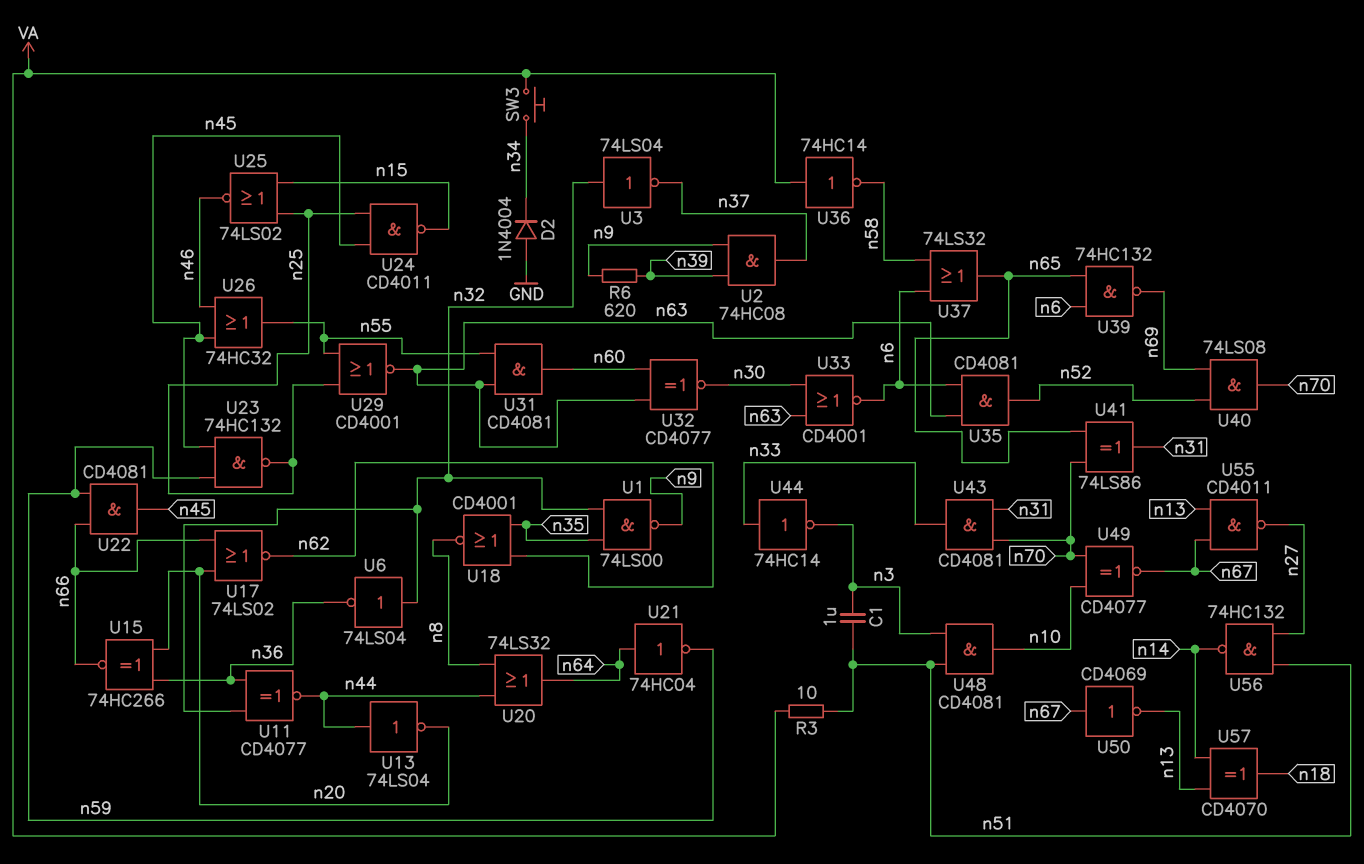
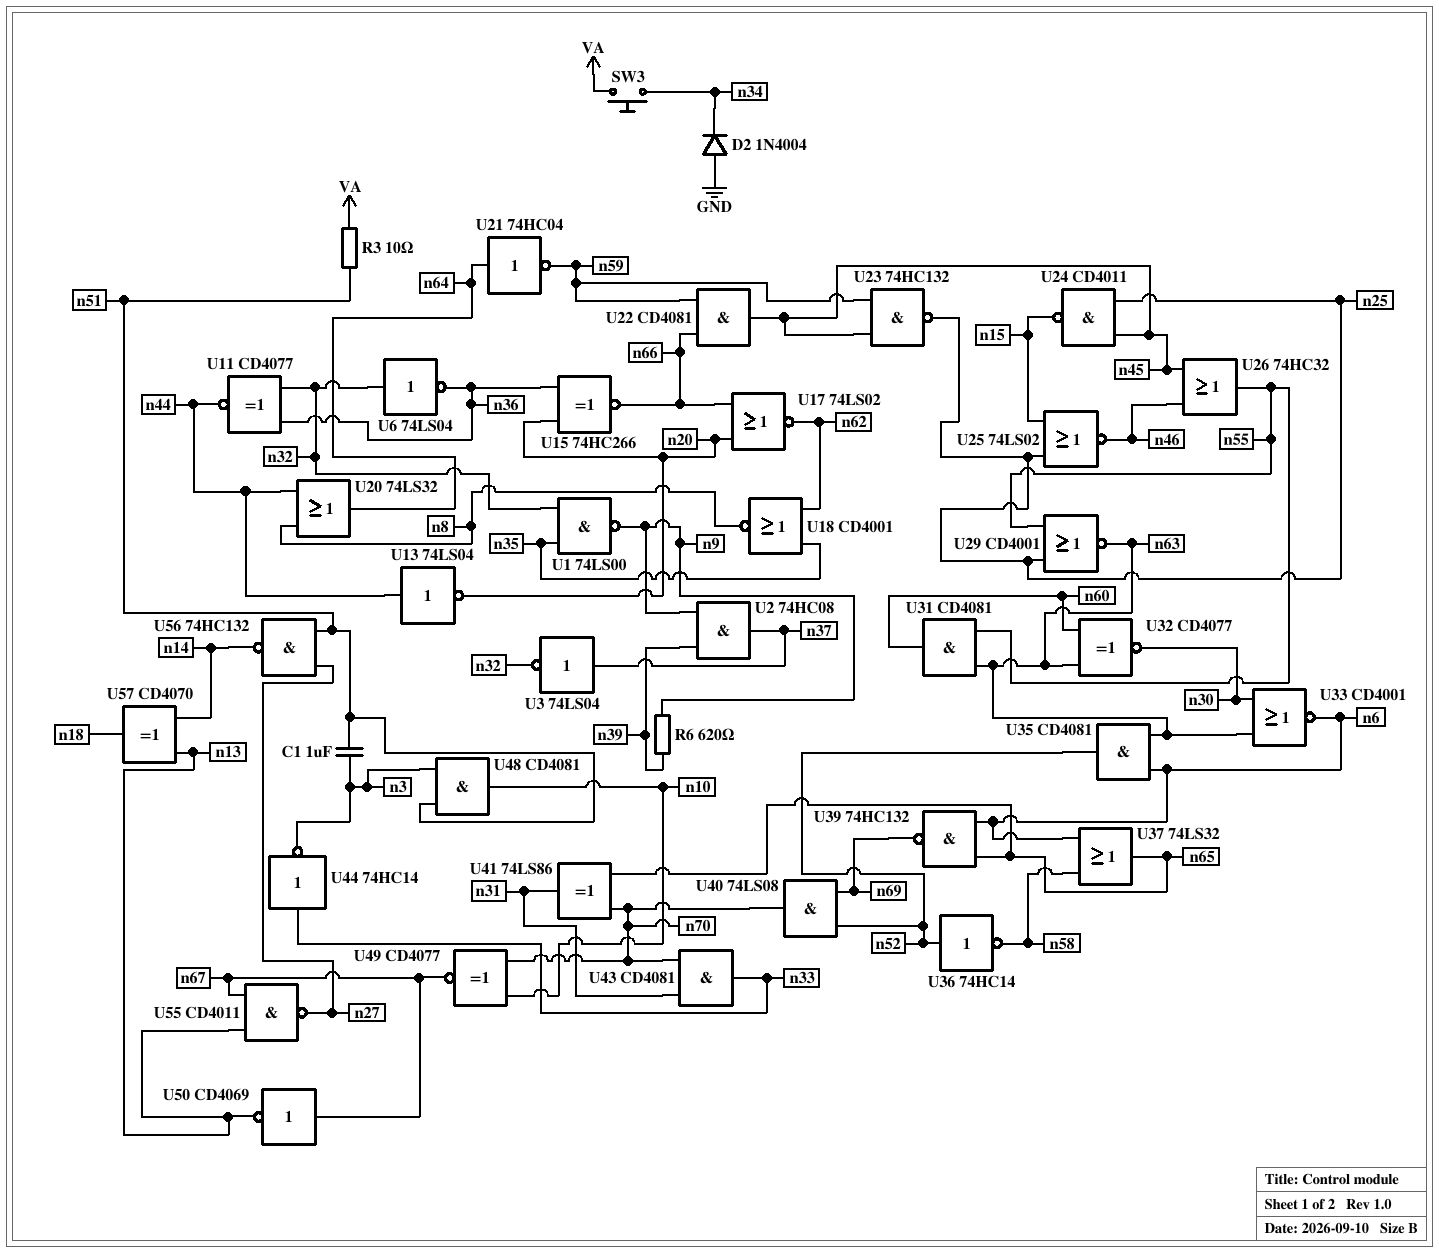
U3: NOT 74LS04 (in n32, out n37) -> NOT 74LS04 (in n37, out n32)
U36: NOT 74HC14 (in VA, out n58) -> NOT 74HC14 (in n52, out n58)

